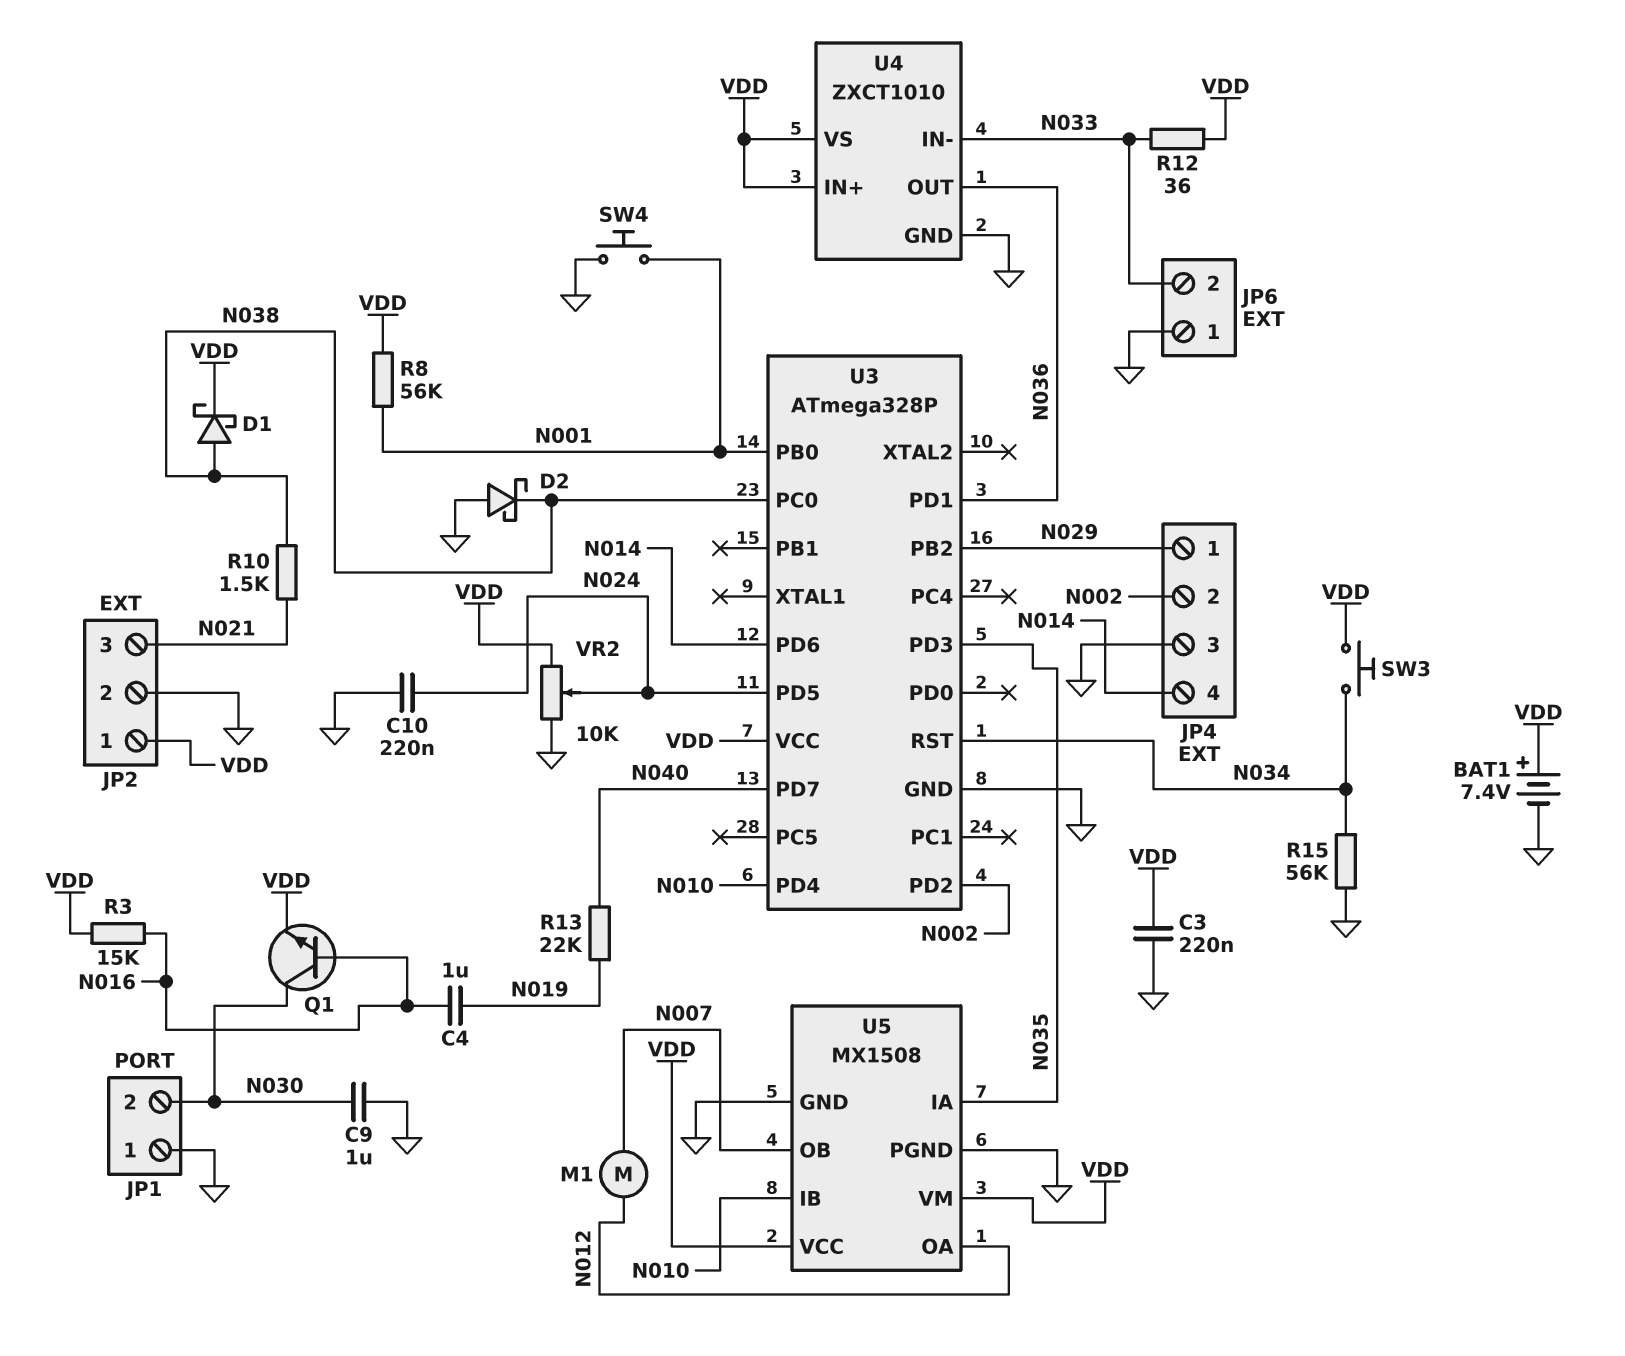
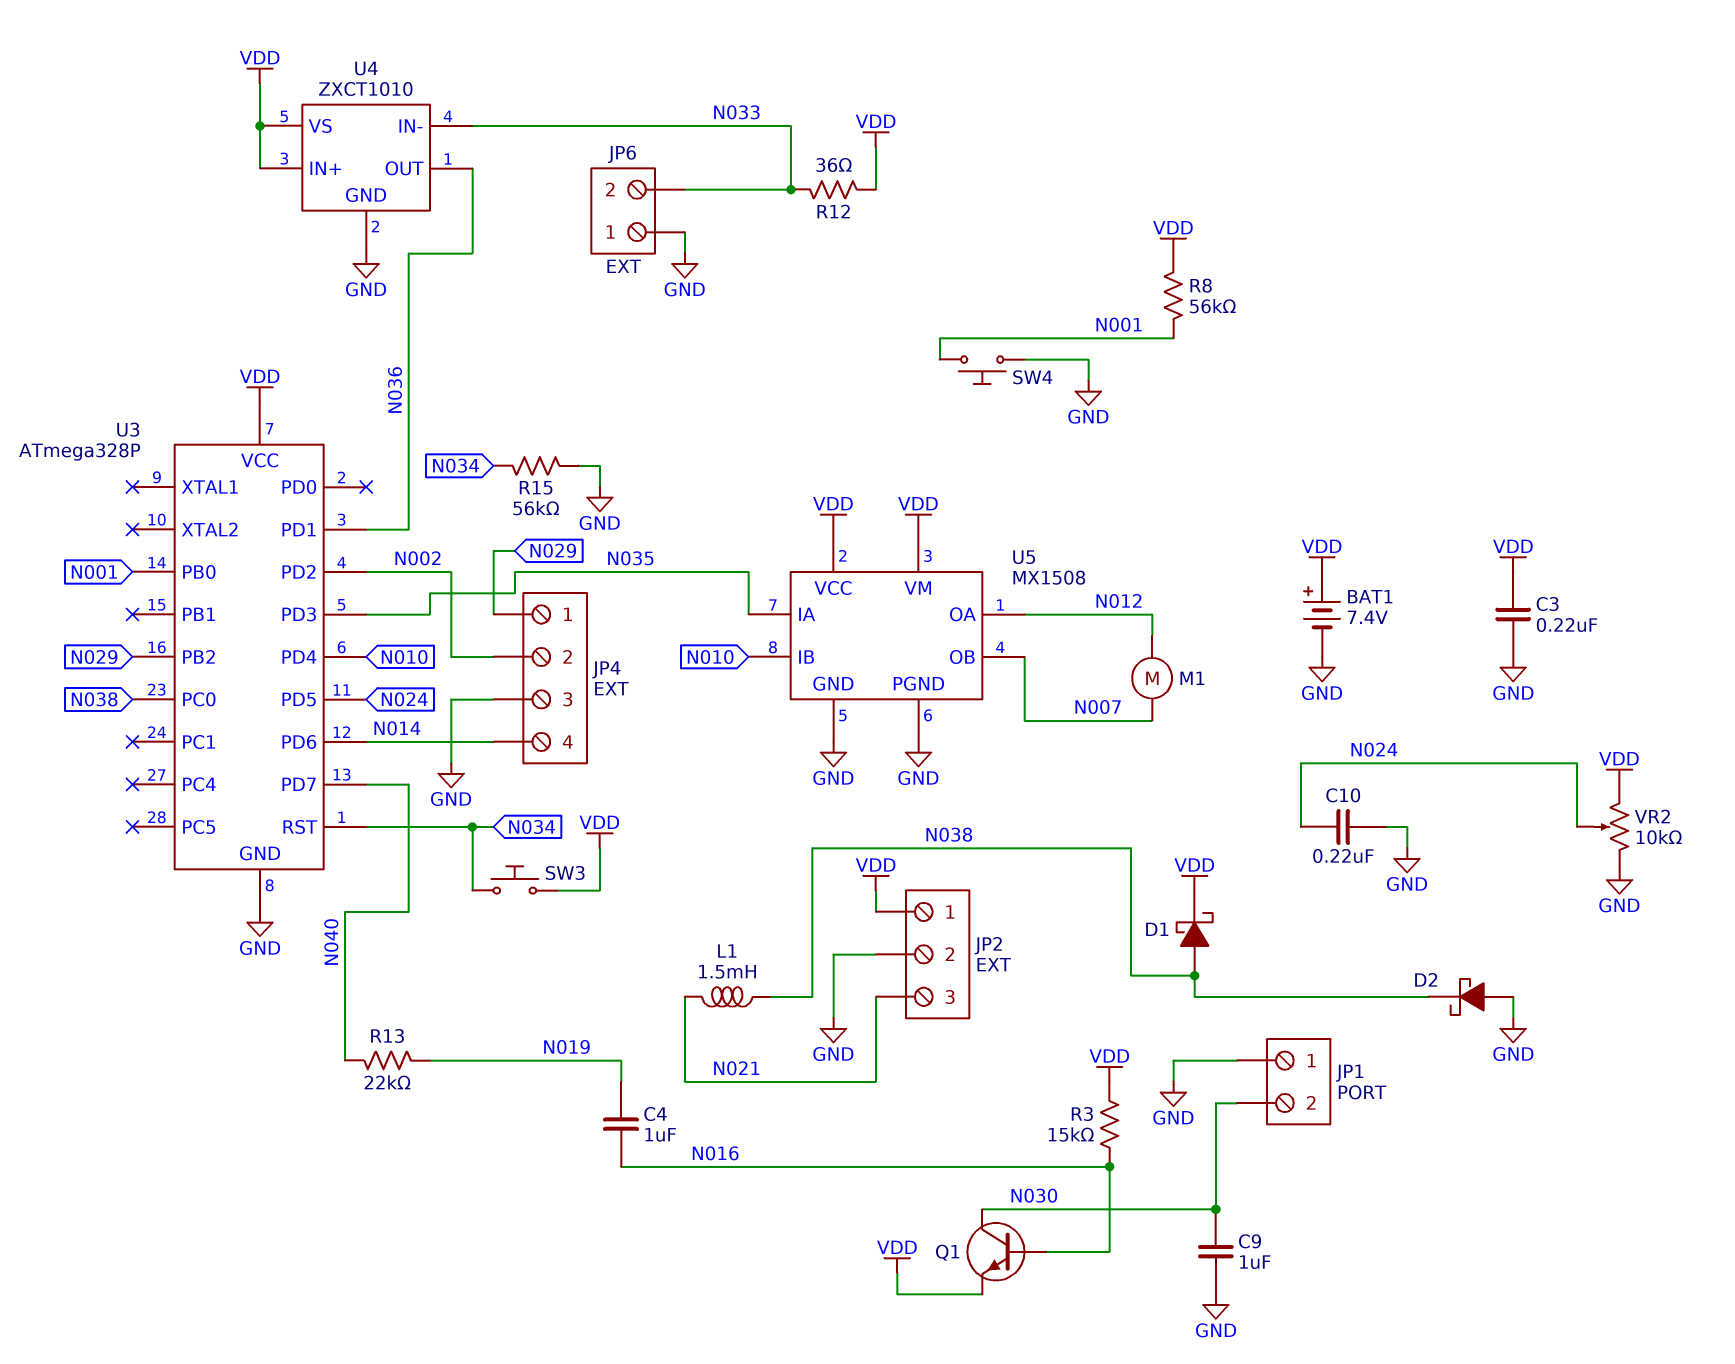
L1: none -> 1.5mH (N021, N038)
R10: 1.5k (N021, N038) -> none

